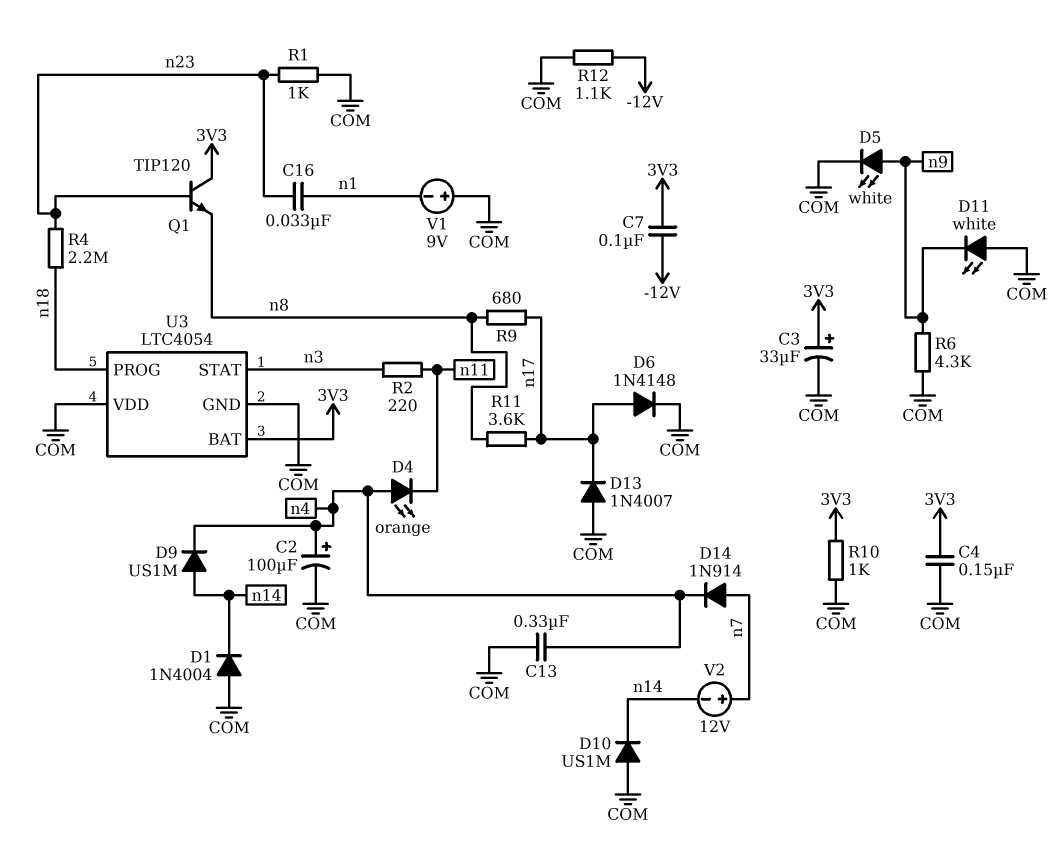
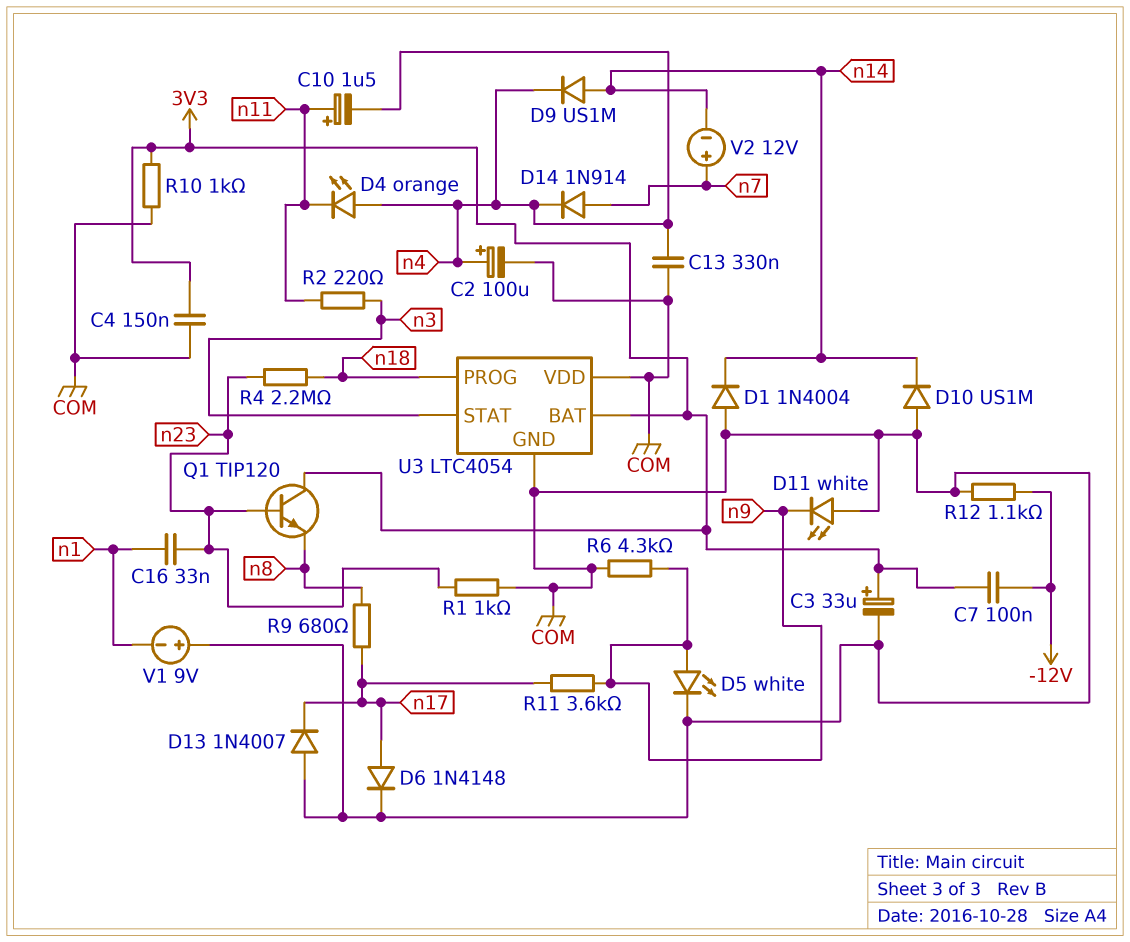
C10: none -> 1.5uF (plus n11, minus n4)
R11: 3.6k (n8, n17) -> 3.6k (n9, n17)

